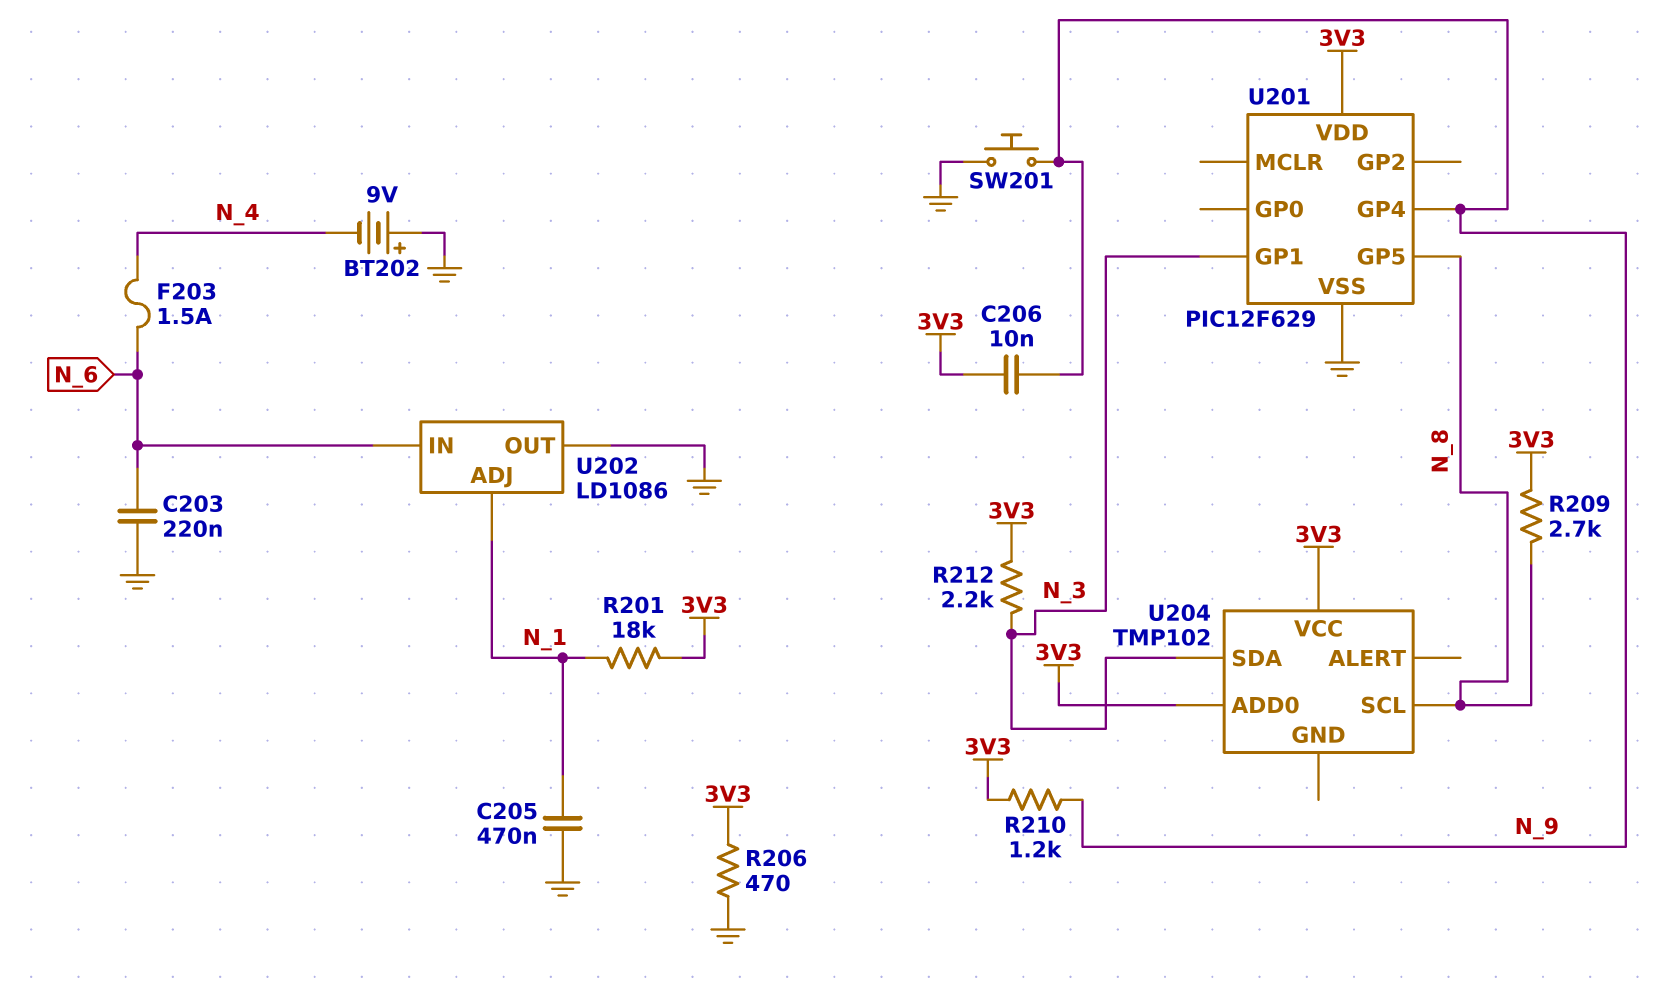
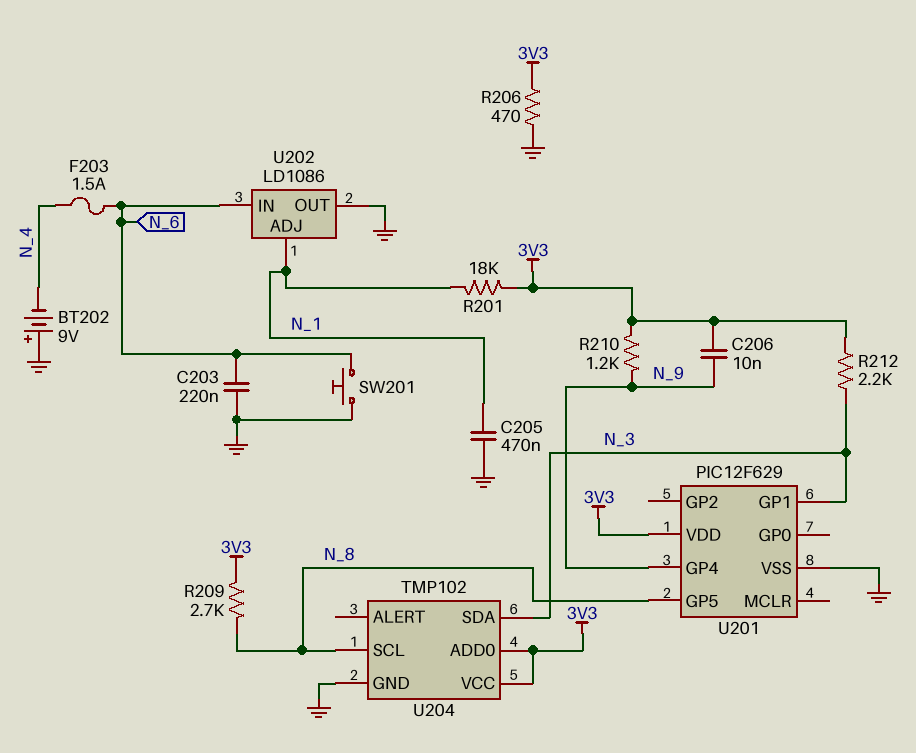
SW201: button (GND, N_9) -> button (GND, N_6)
U204 pin GND: none -> GND

